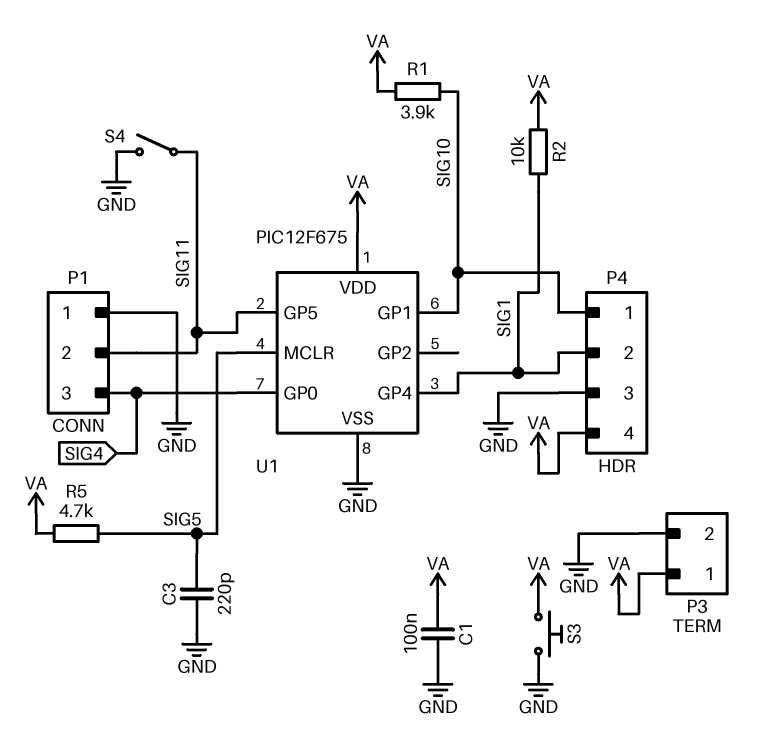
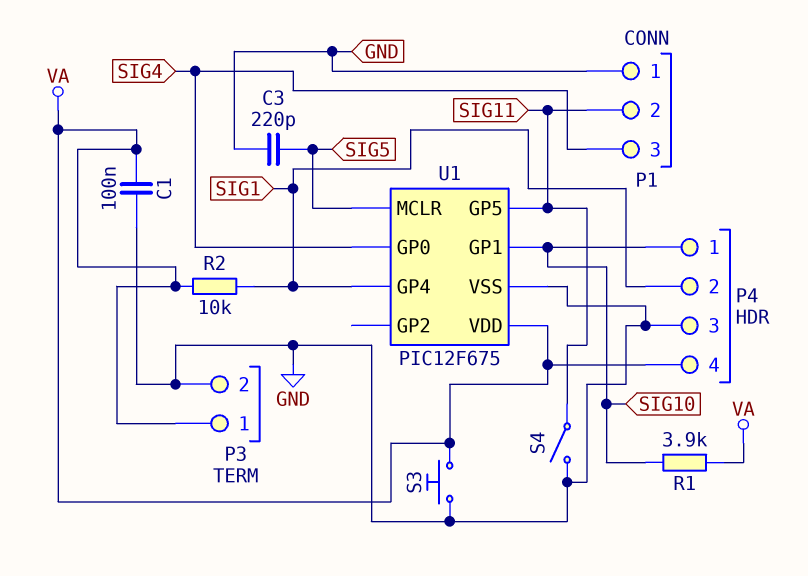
R5: 4.7k (SIG5, VA) -> none

